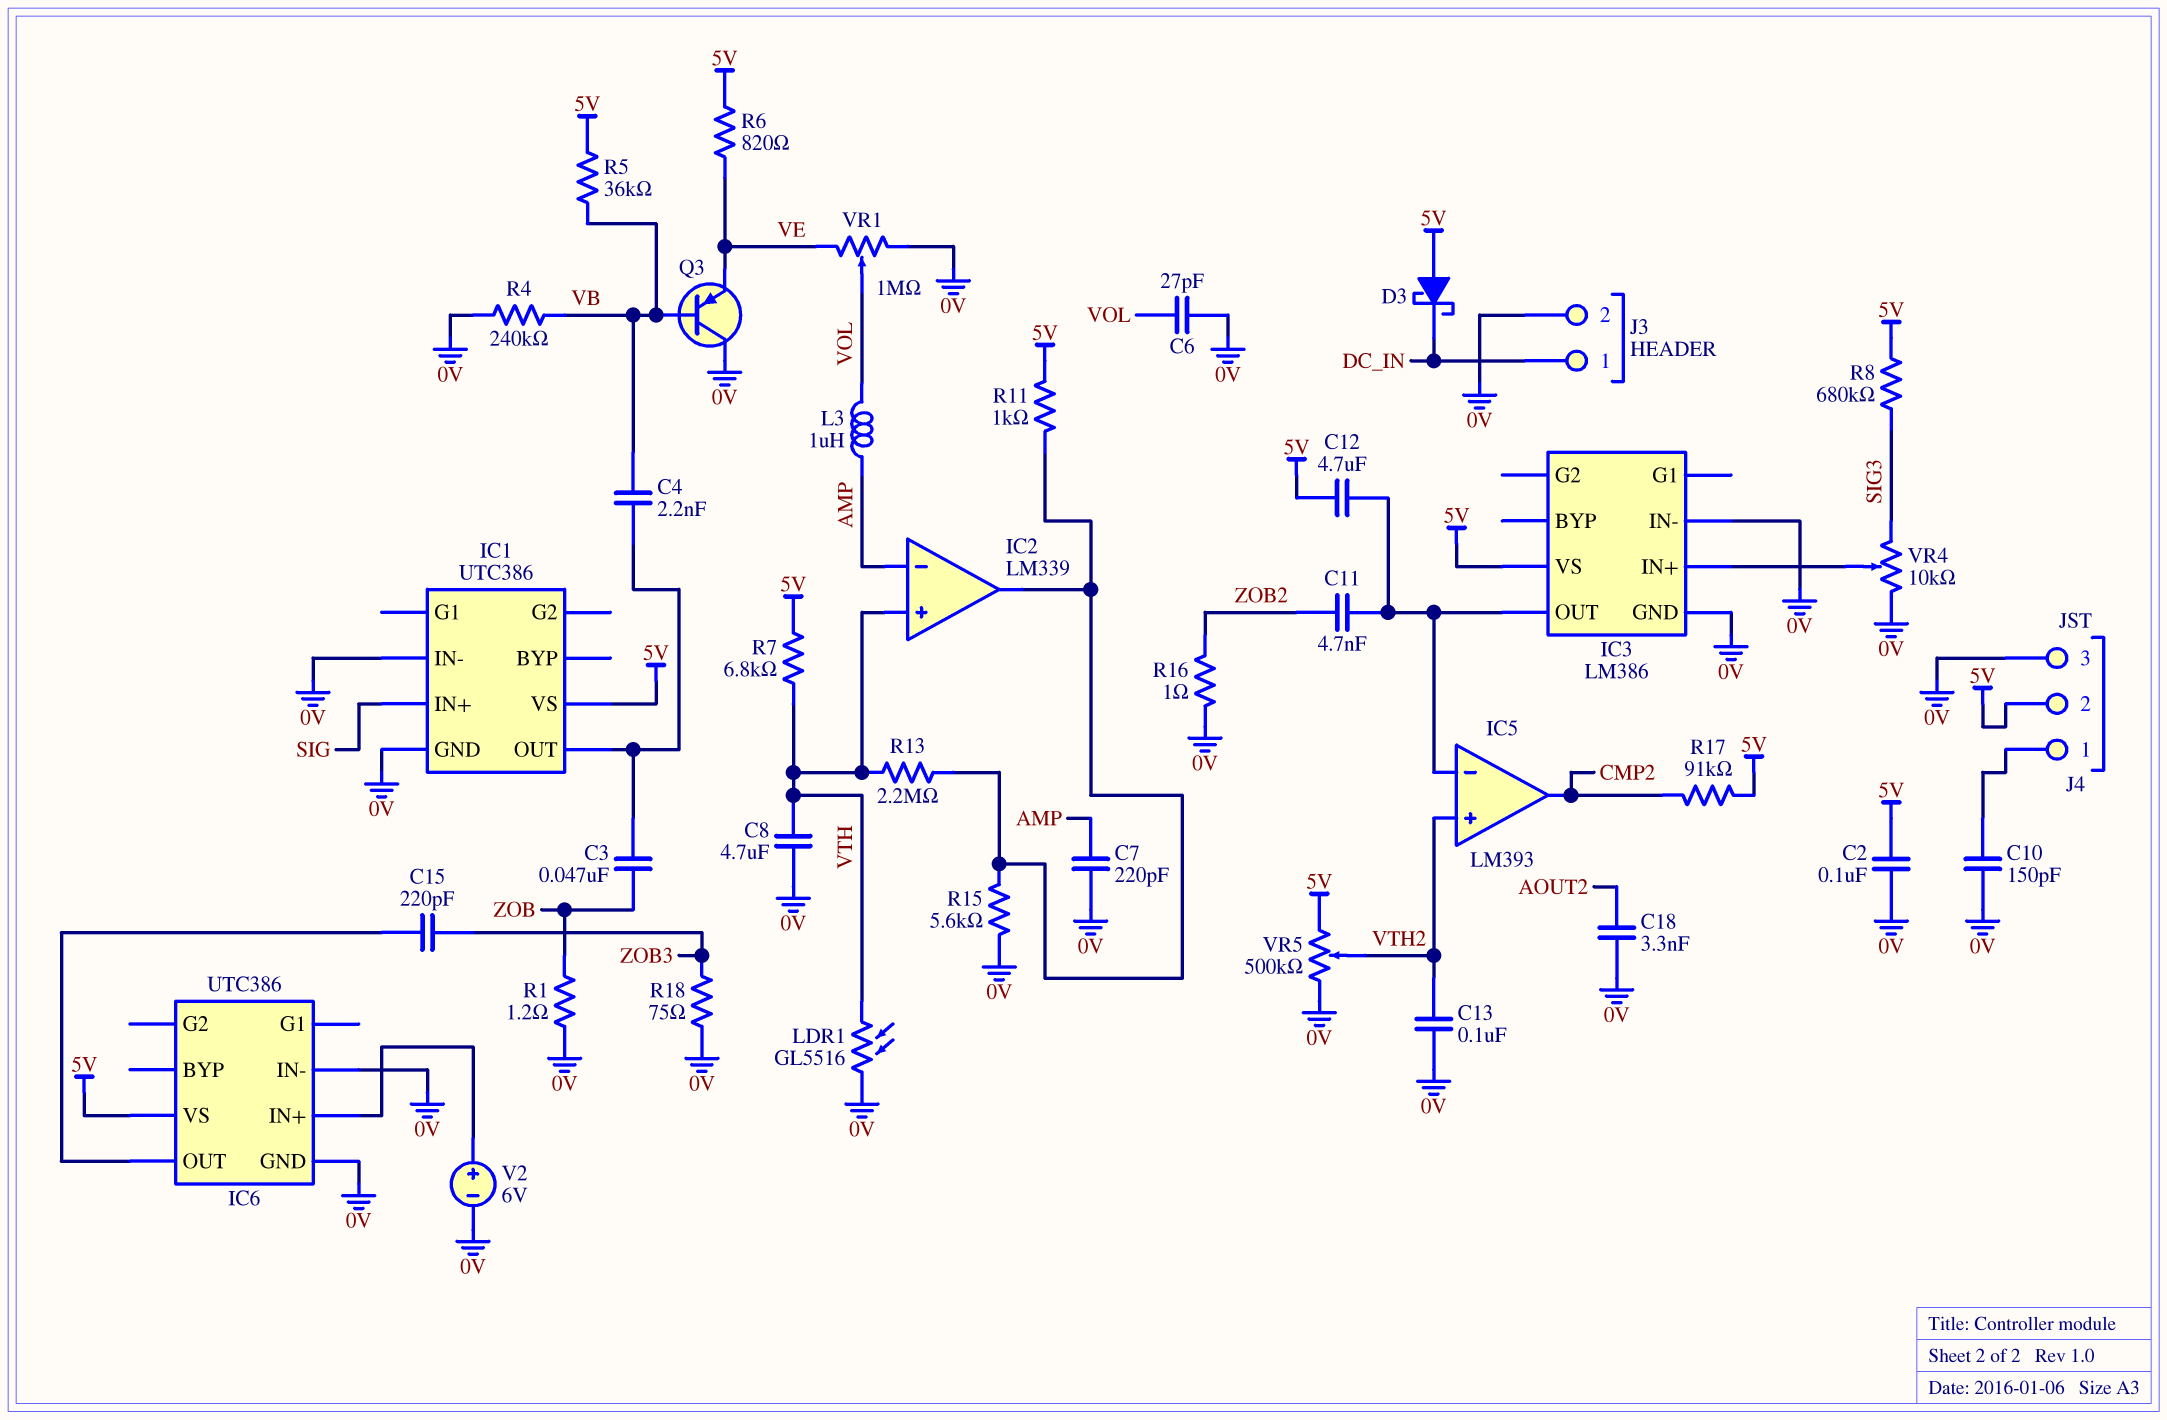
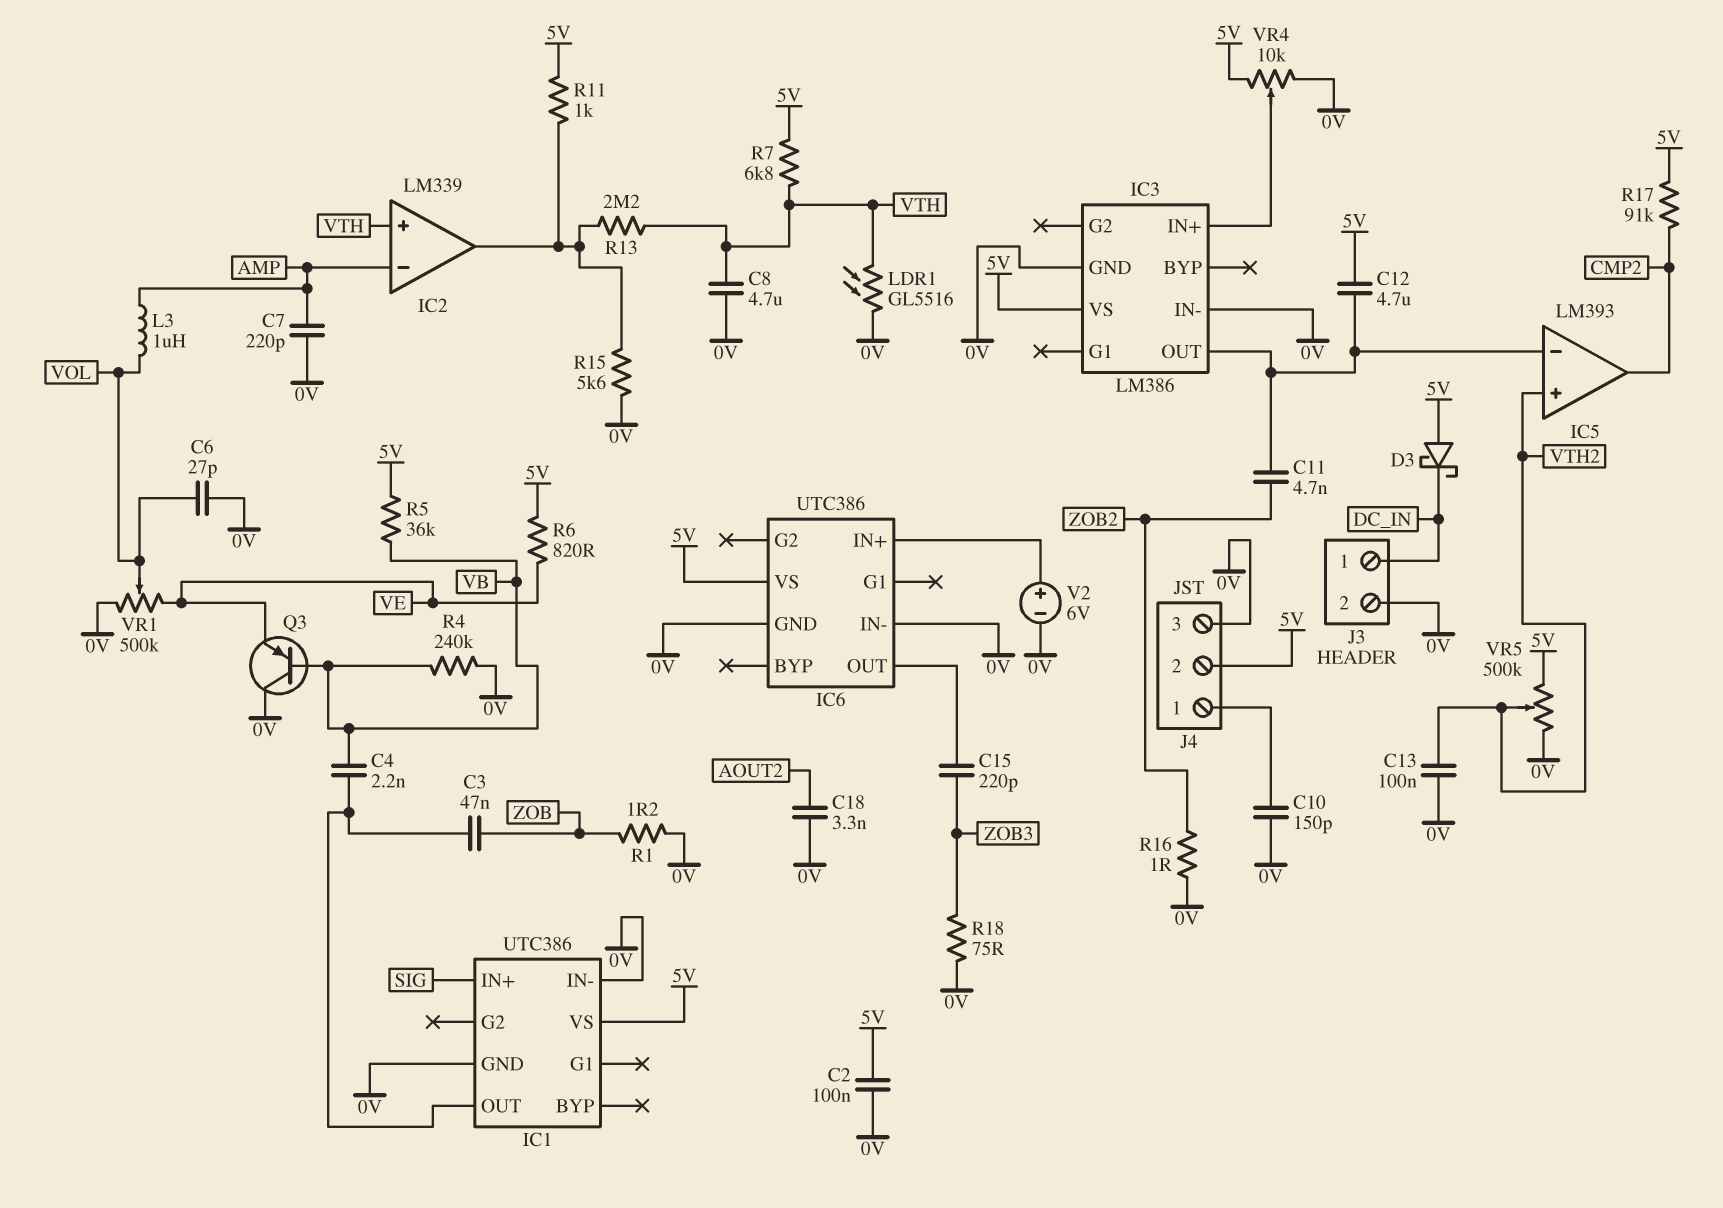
R8: 680k (5V, SIG3) -> none
VR1: 1M (0V, VE, wiper VOL) -> 500k (0V, VE, wiper VOL)
VR4: 10k (0V, SIG3, wiper IC3/IN+) -> 10k (0V, 5V, wiper IC3/IN+)

